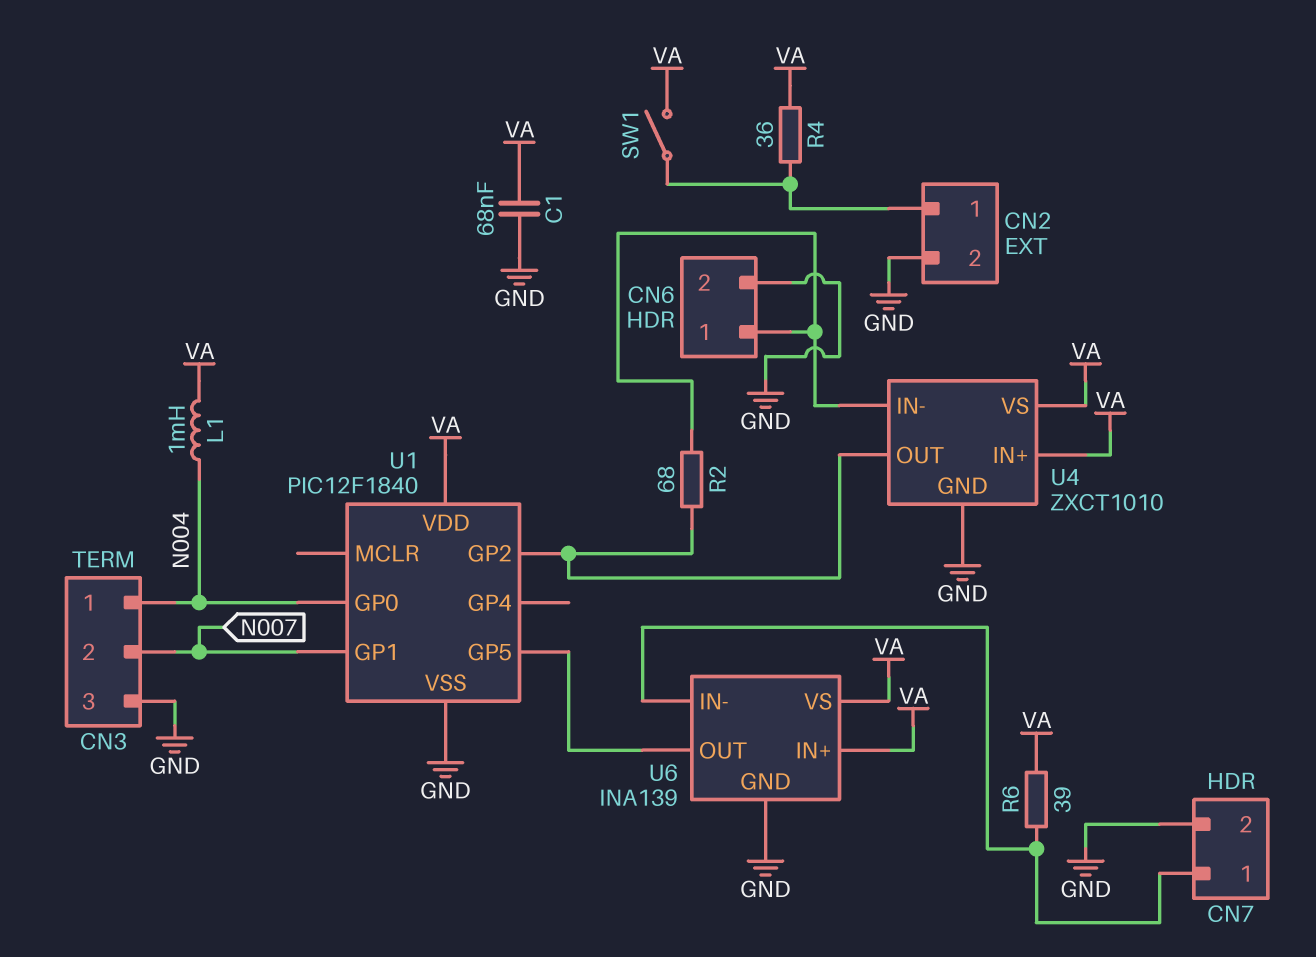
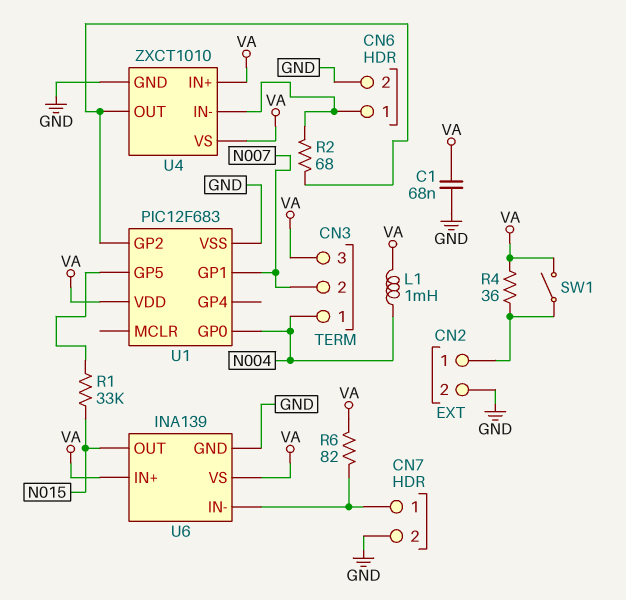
CN3 pin 3: GND -> VA
R1: none -> 33k (N015, U1/GP5)
R6: 39 (CN7/1, VA) -> 82 (CN7/1, VA)
U1: PIC12F1840 -> PIC12F683
U6 pin OUT: U1/GP5 -> N015

